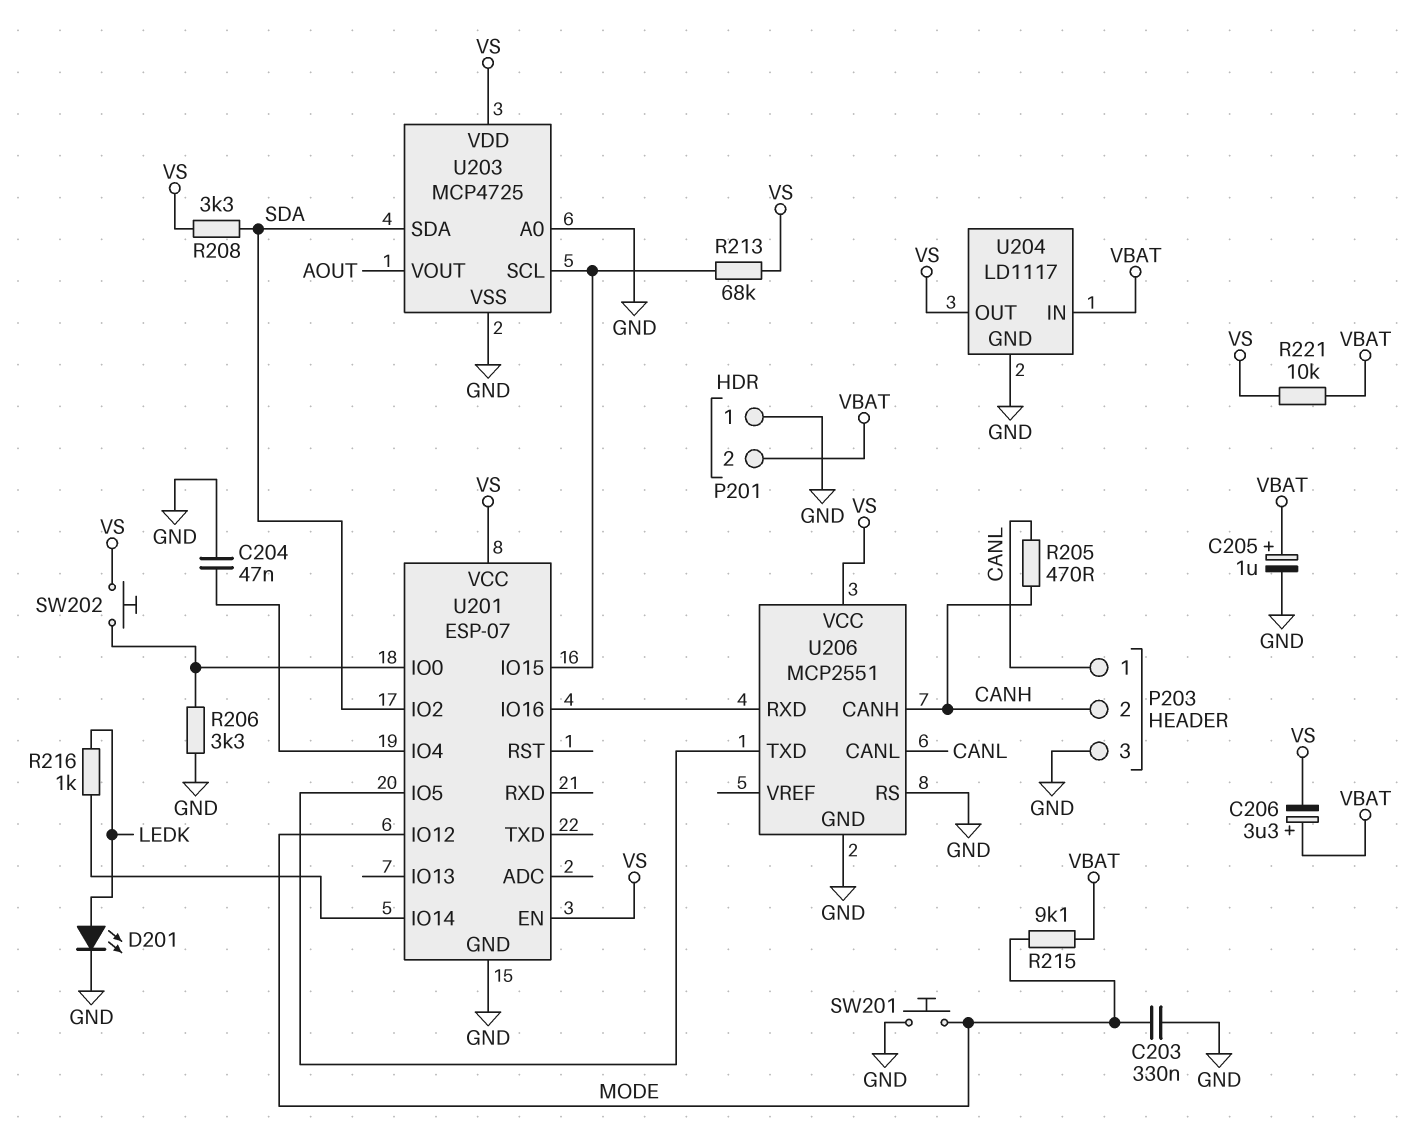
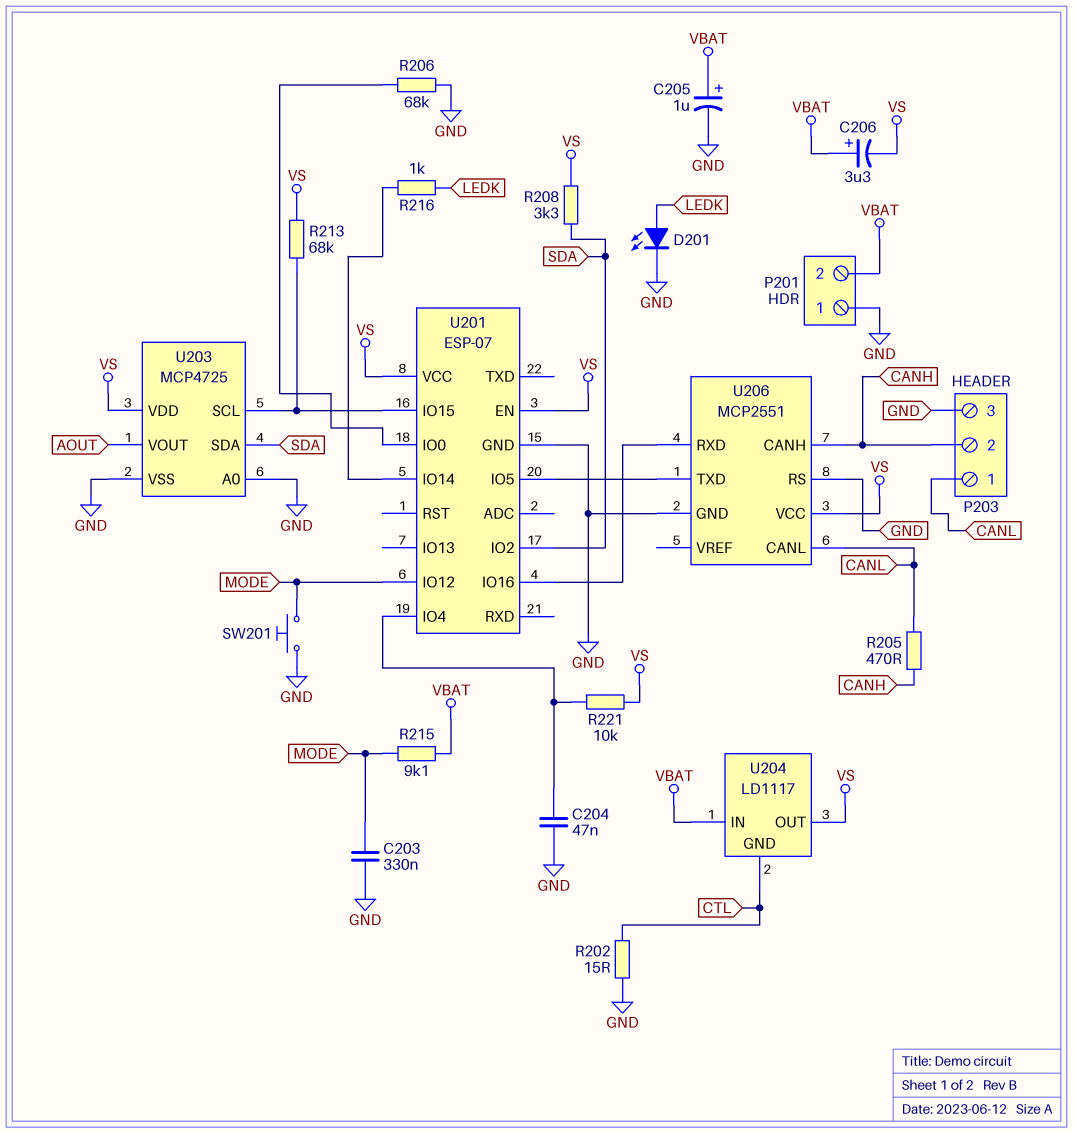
R202: none -> 15 (CTL, GND)
R206: 3.3k (GND, U201/IO0) -> 68k (GND, U201/IO0)
R221: 10k (VBAT, VS) -> 10k (U201/IO4, VS)
SW202: button (U201/IO0, VS) -> none
U204 pin GND: GND -> CTL

